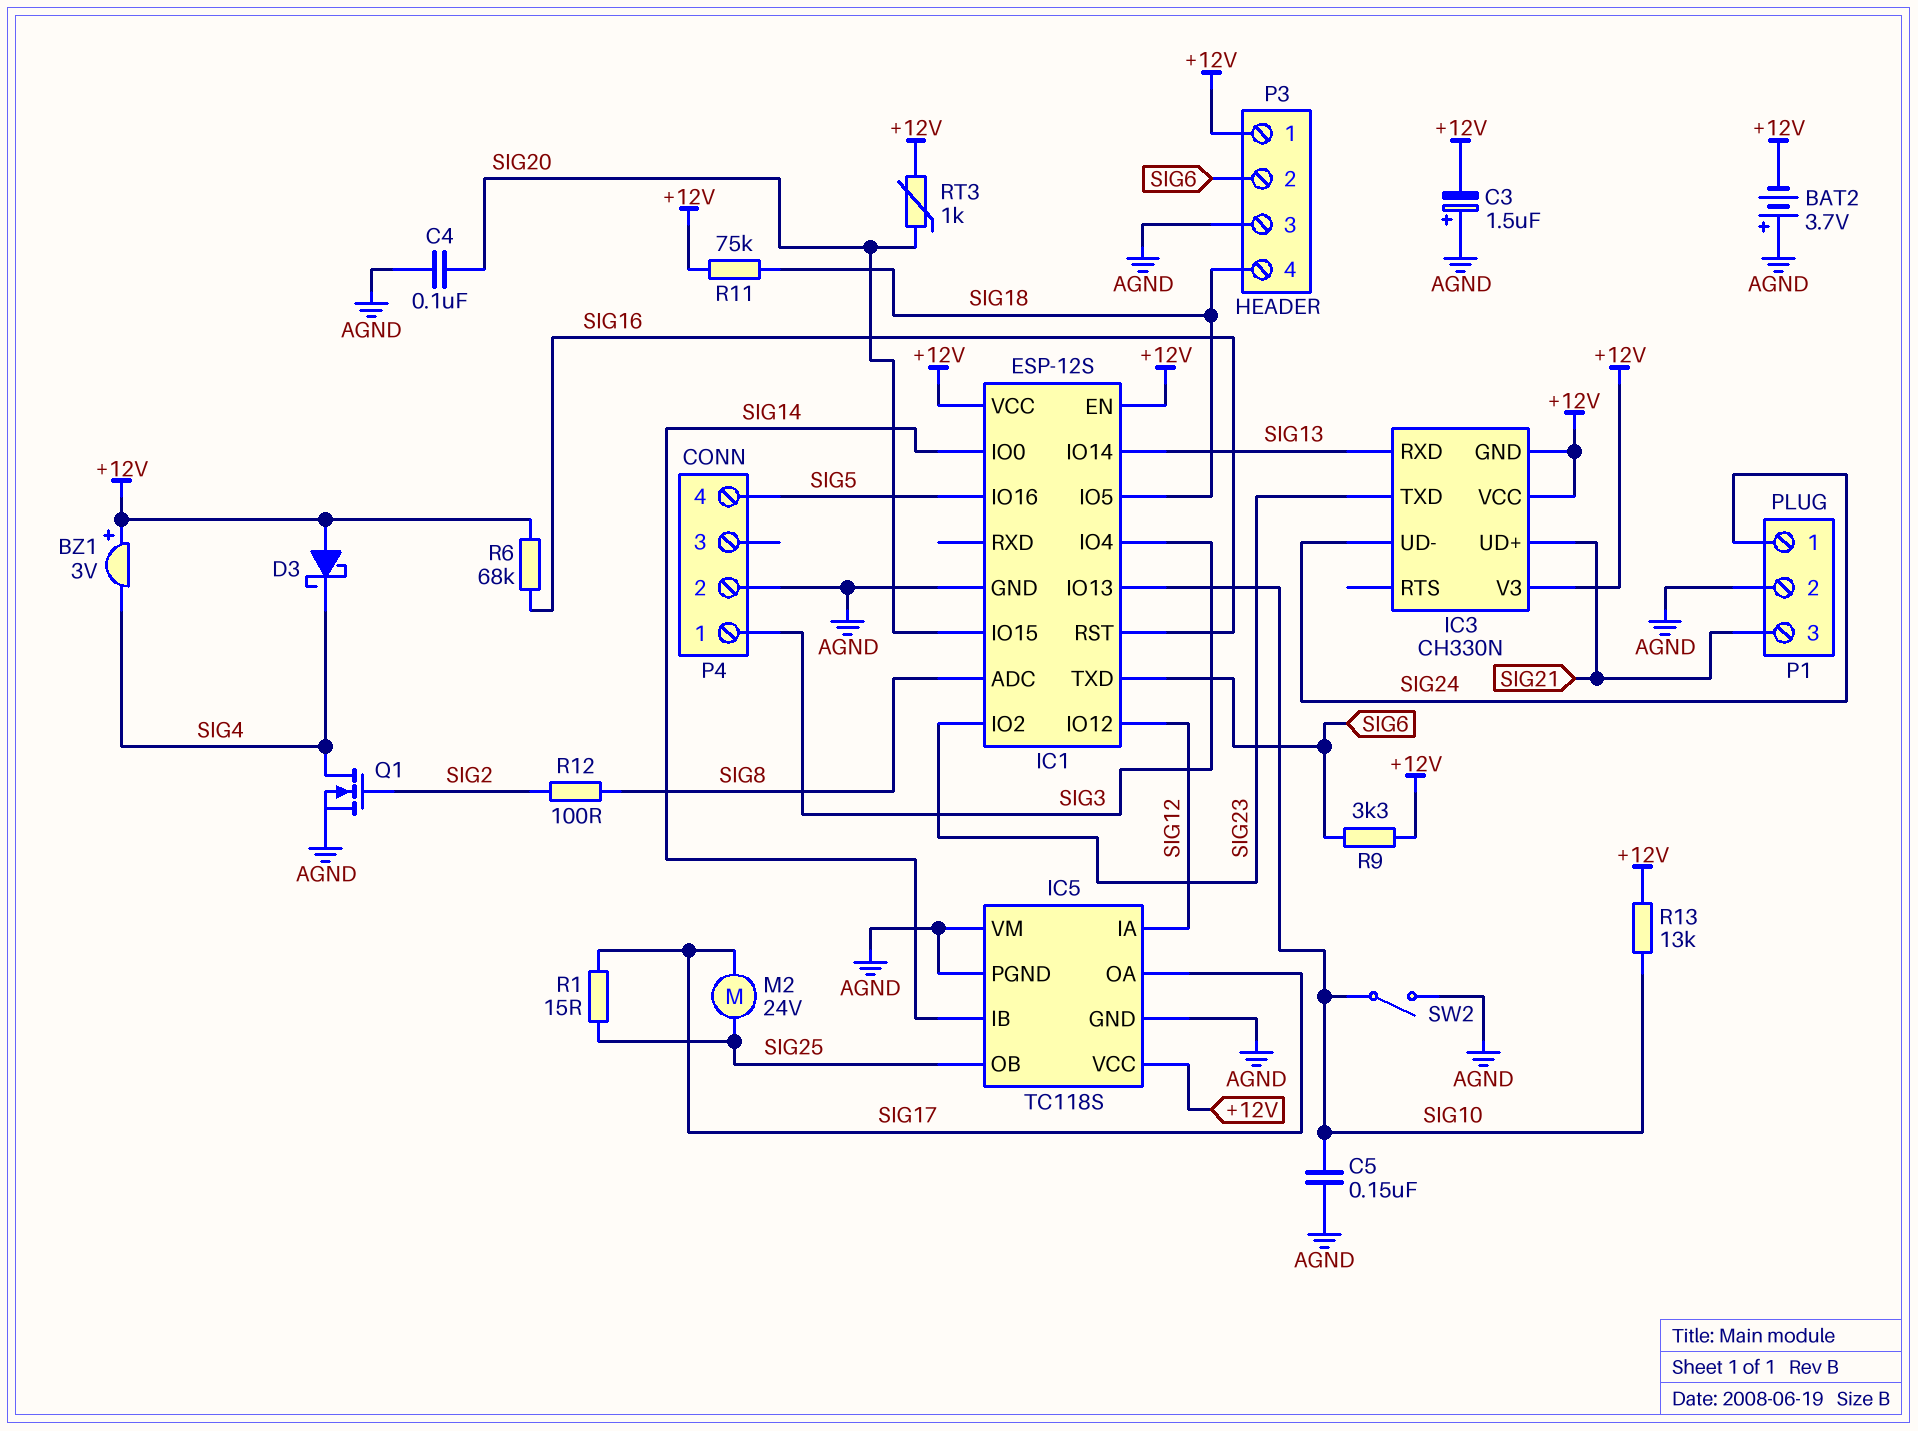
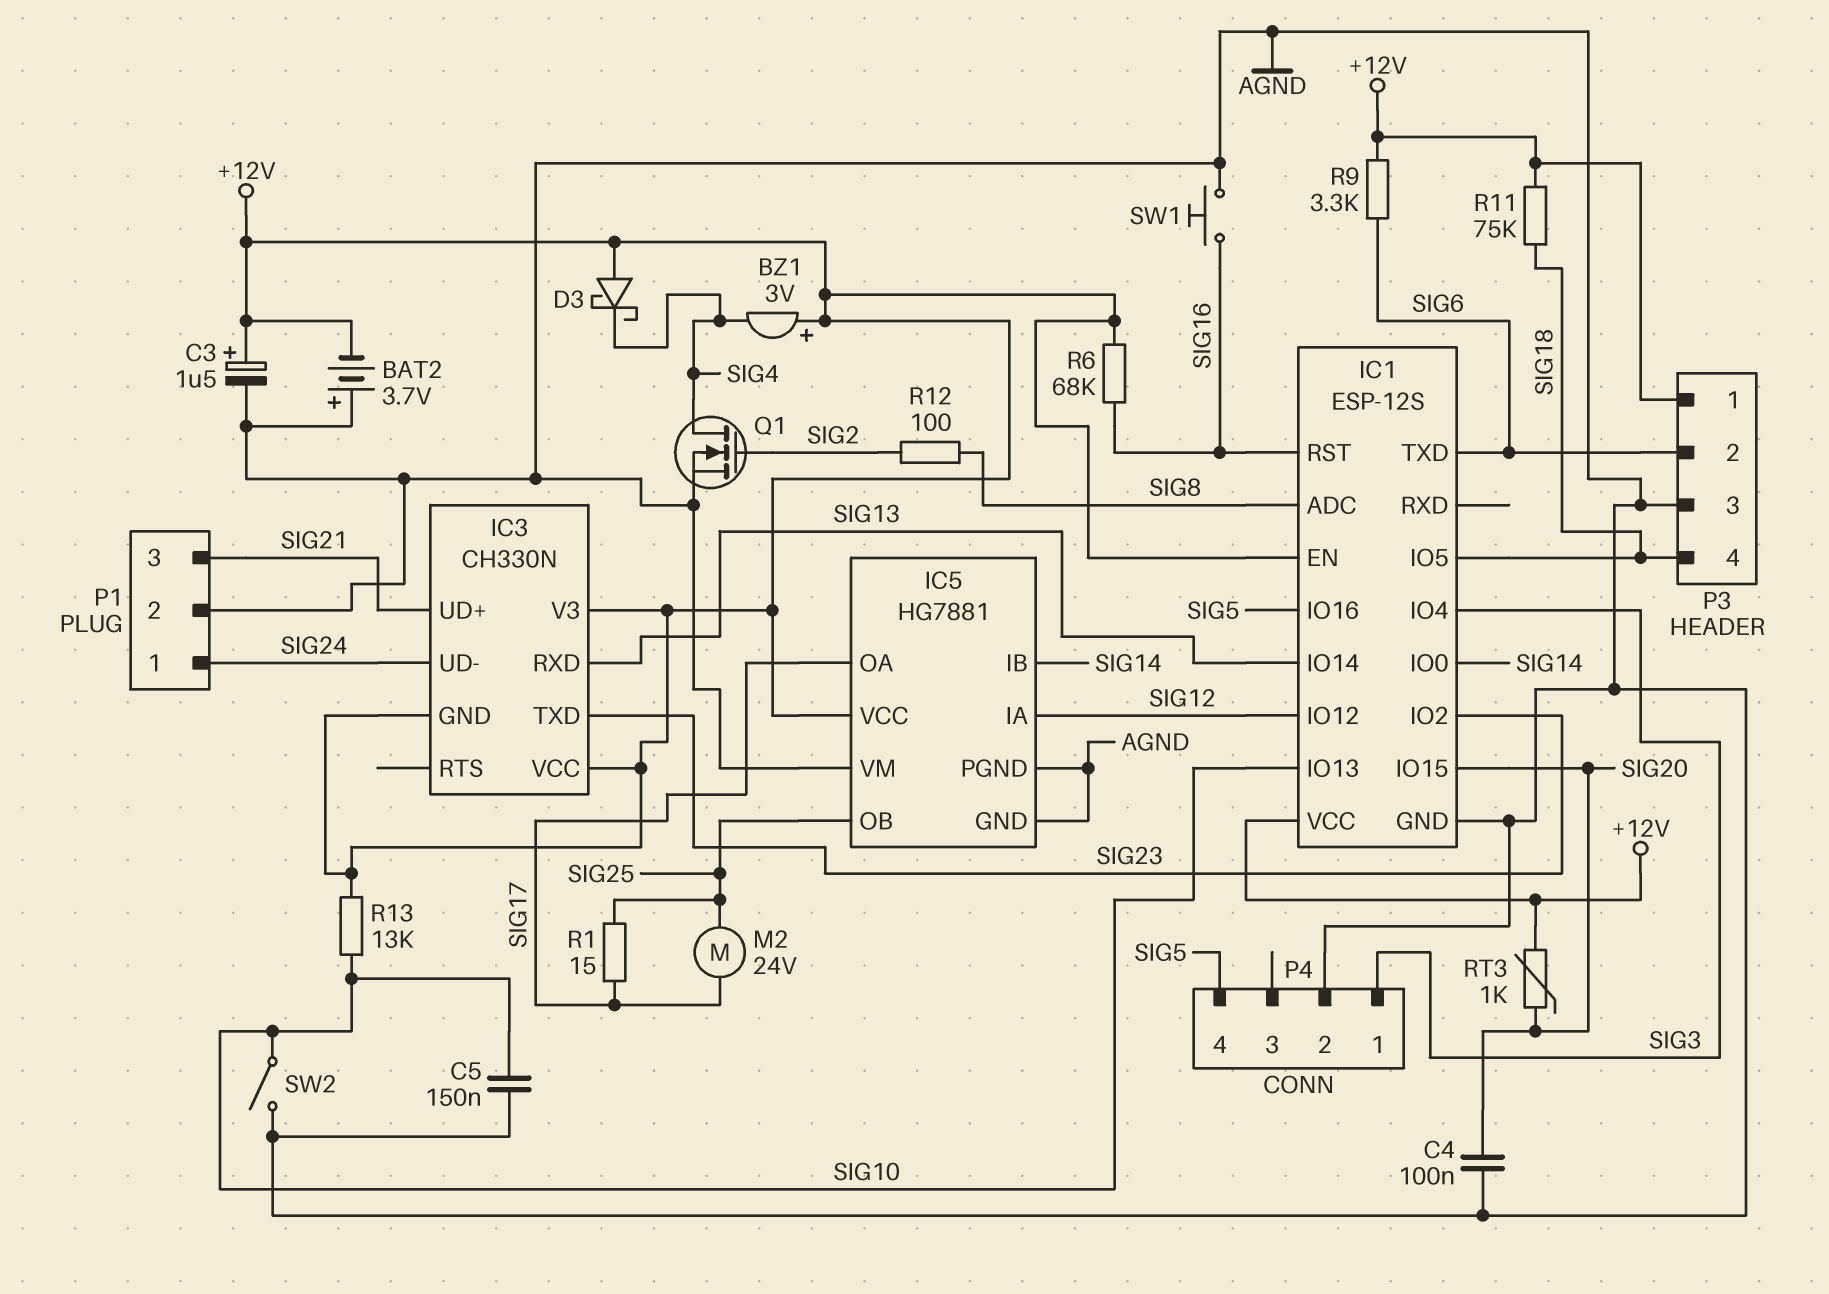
C3: 1.5uF (plus AGND, minus +12V) -> 1.5uF (plus +12V, minus AGND)
IC5: TC118S -> HG7881
SW1: none -> button (AGND, SIG16)

